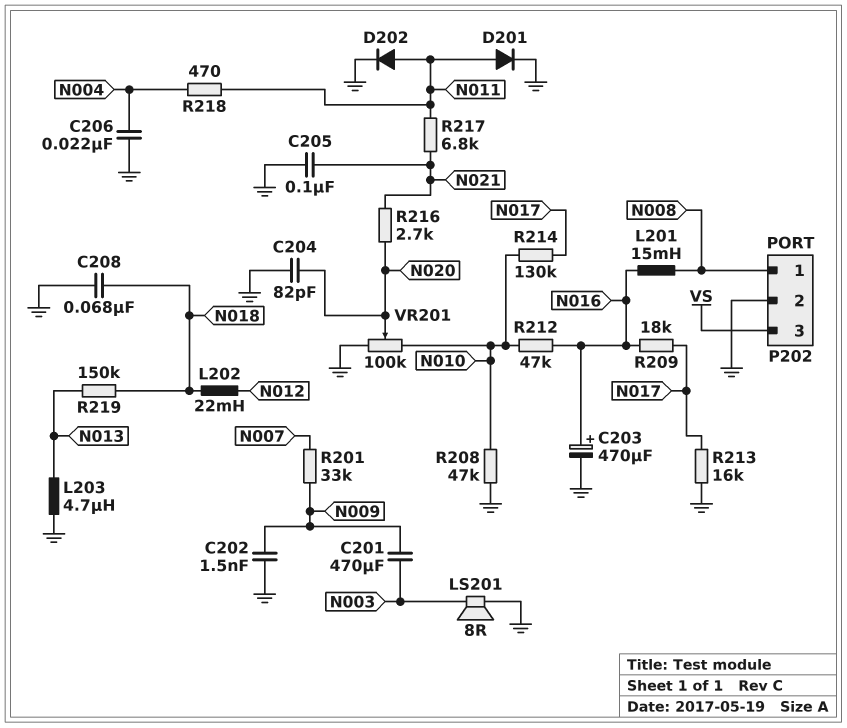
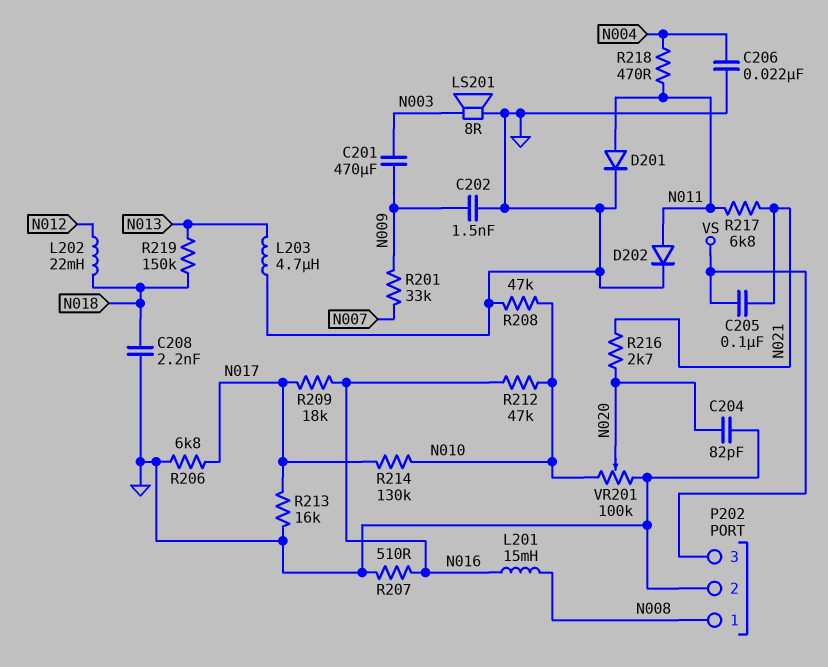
C203: 470uF (plus N016, minus GND) -> none
C205: 100nF (GND, N021) -> 100nF (N021, VS)
C208: 68nF (GND, N018) -> 2.2nF (GND, N018)
R206: none -> 6.8k (GND, N017)
R207: none -> 510 (GND, N016)

